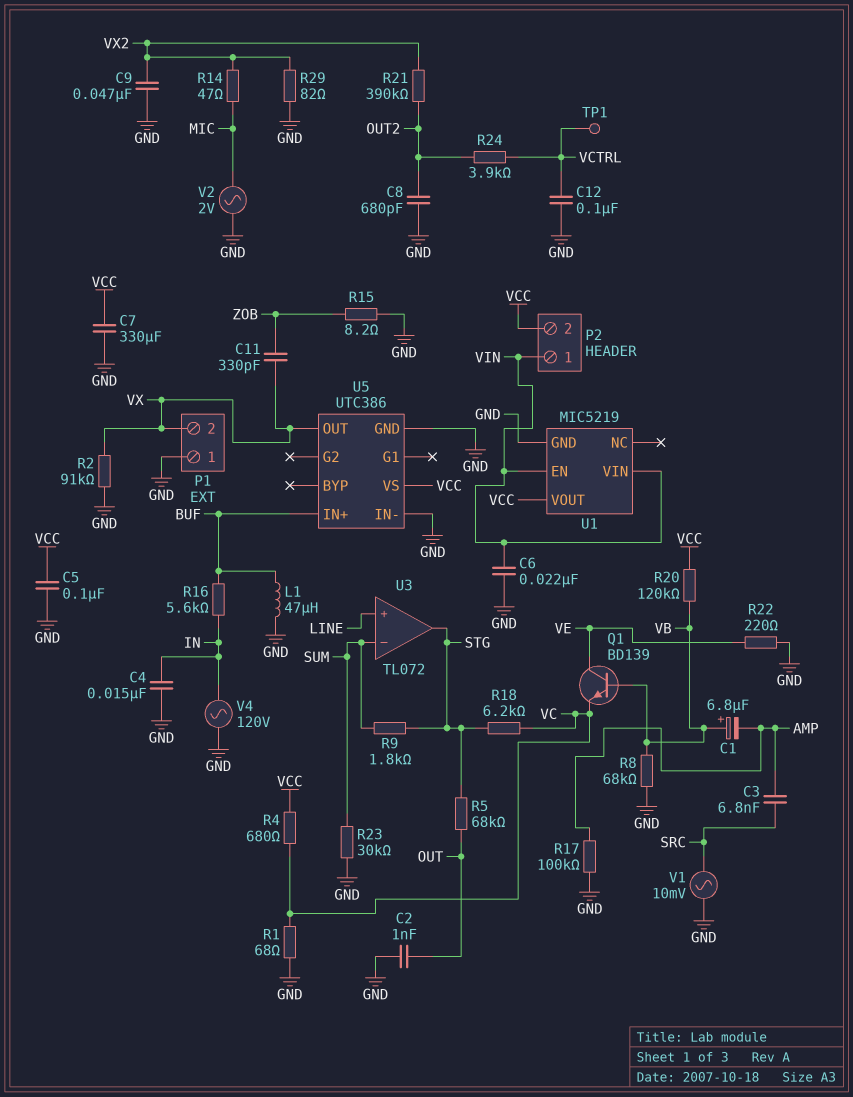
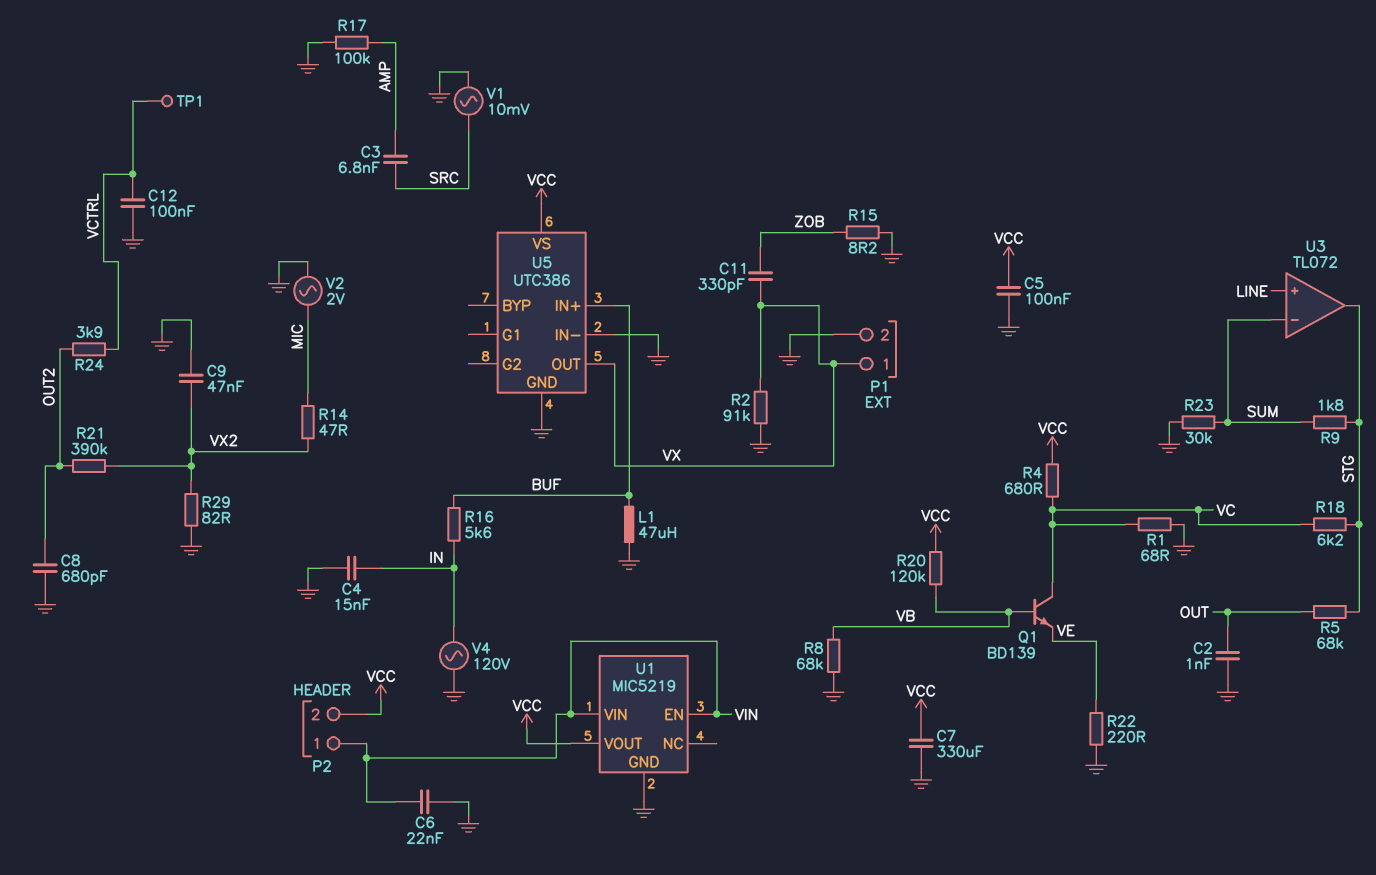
C1: 6.8uF (plus VB, minus AMP) -> none
P1 pin 1: GND -> VX
P1 pin 2: VX -> GND
Q1: NPN BD139 (B VB, C VE, E VC) -> NPN BD139 (B VB, C VC, E VE)

